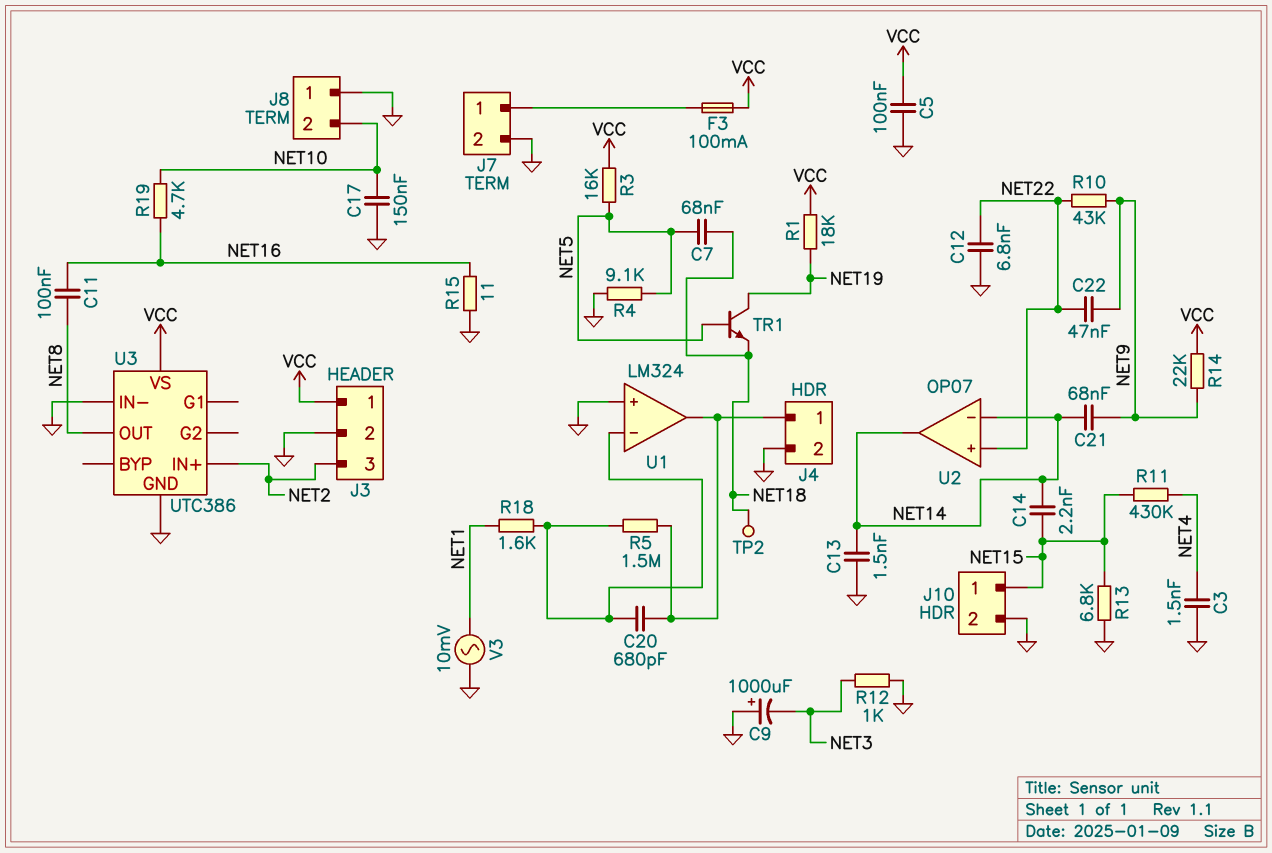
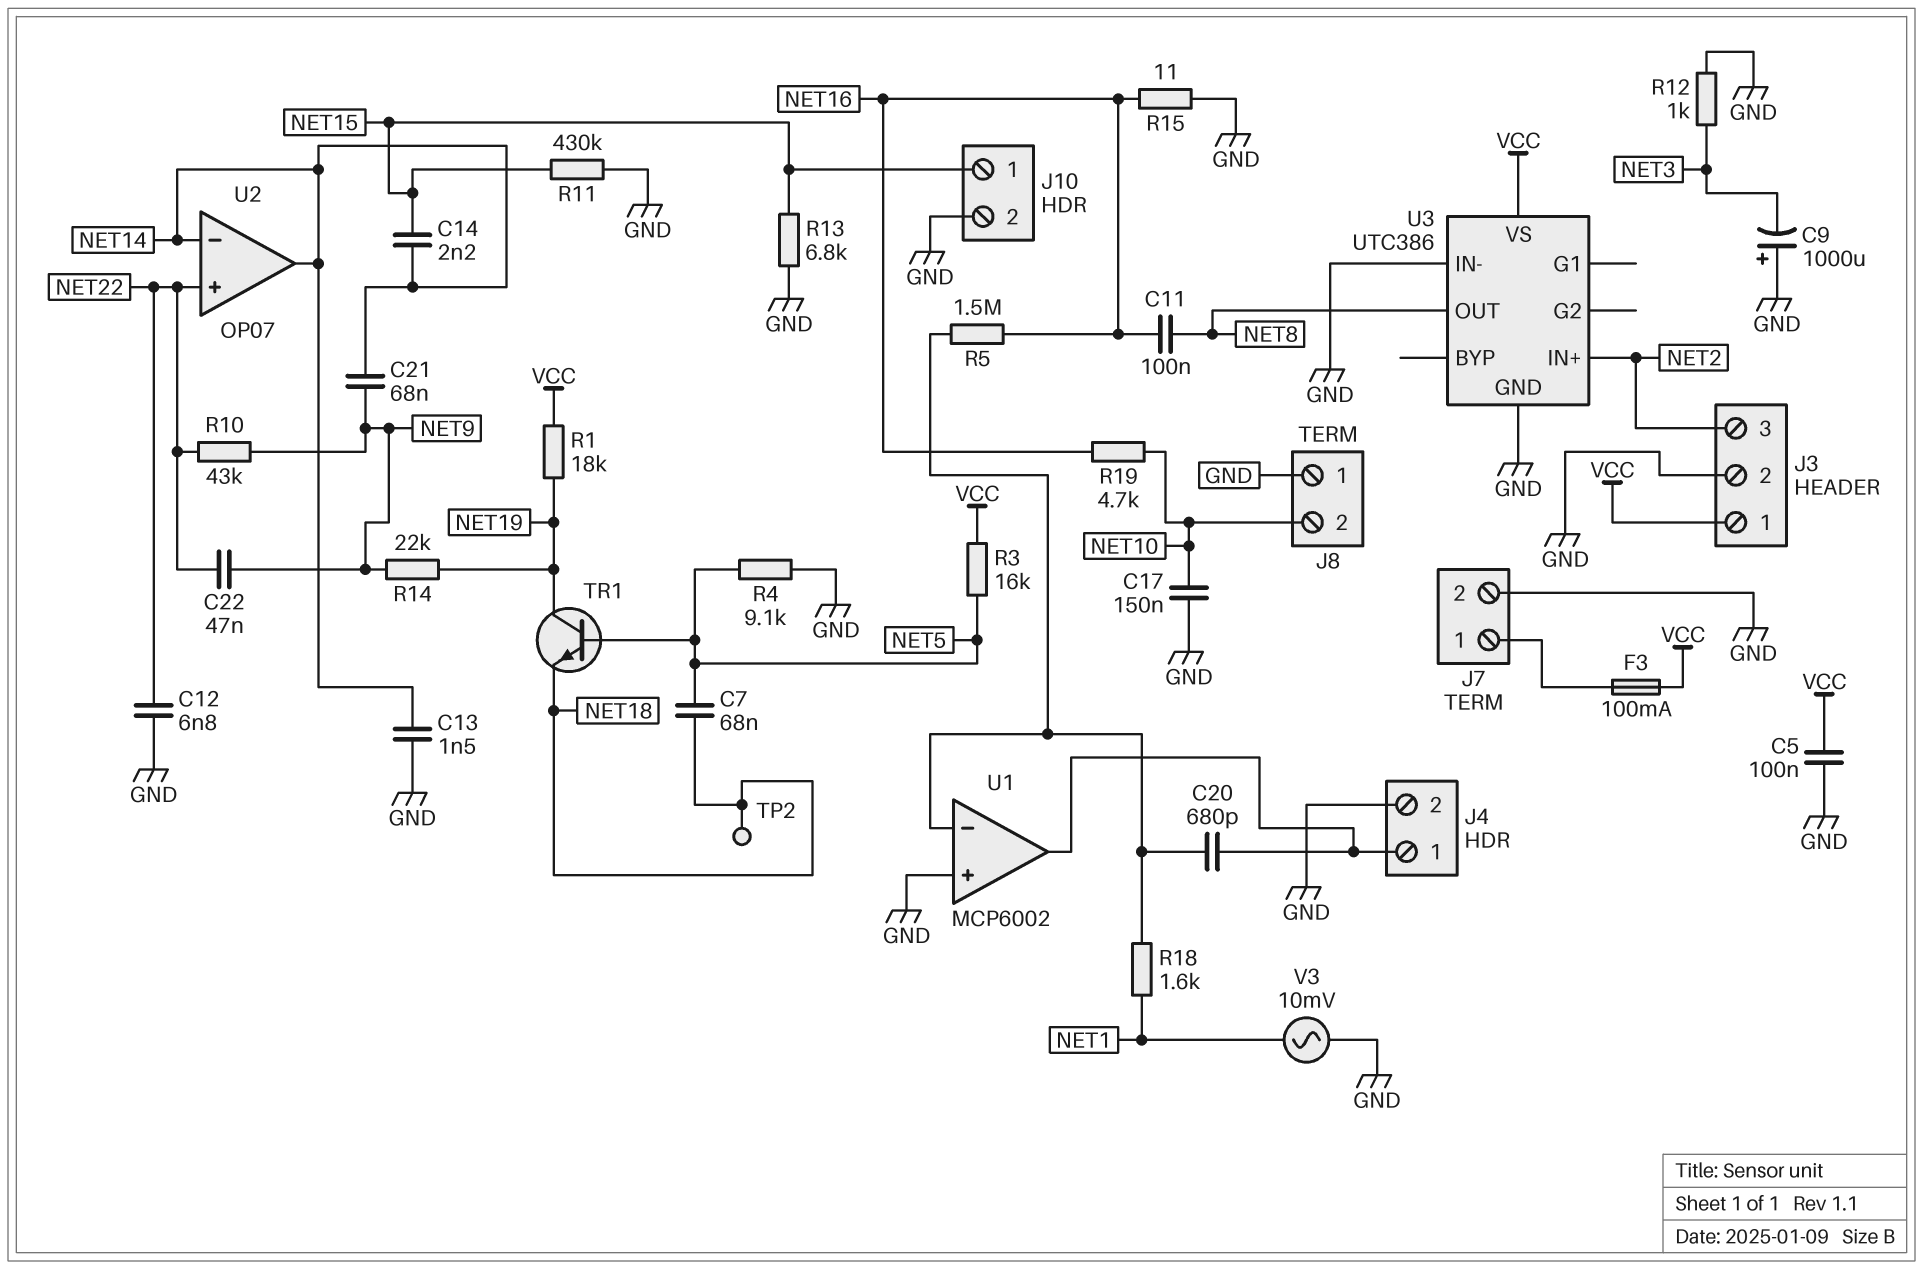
C3: 1.5nF (GND, NET4) -> none
R5: 1.5M (J4/1, U1/in-) -> 1.5M (NET16, U1/in-)
R11: 430k (NET4, NET15) -> 430k (GND, NET15)
R14: 22k (NET9, VCC) -> 22k (NET9, NET19)
U1: LM324 -> MCP6002

